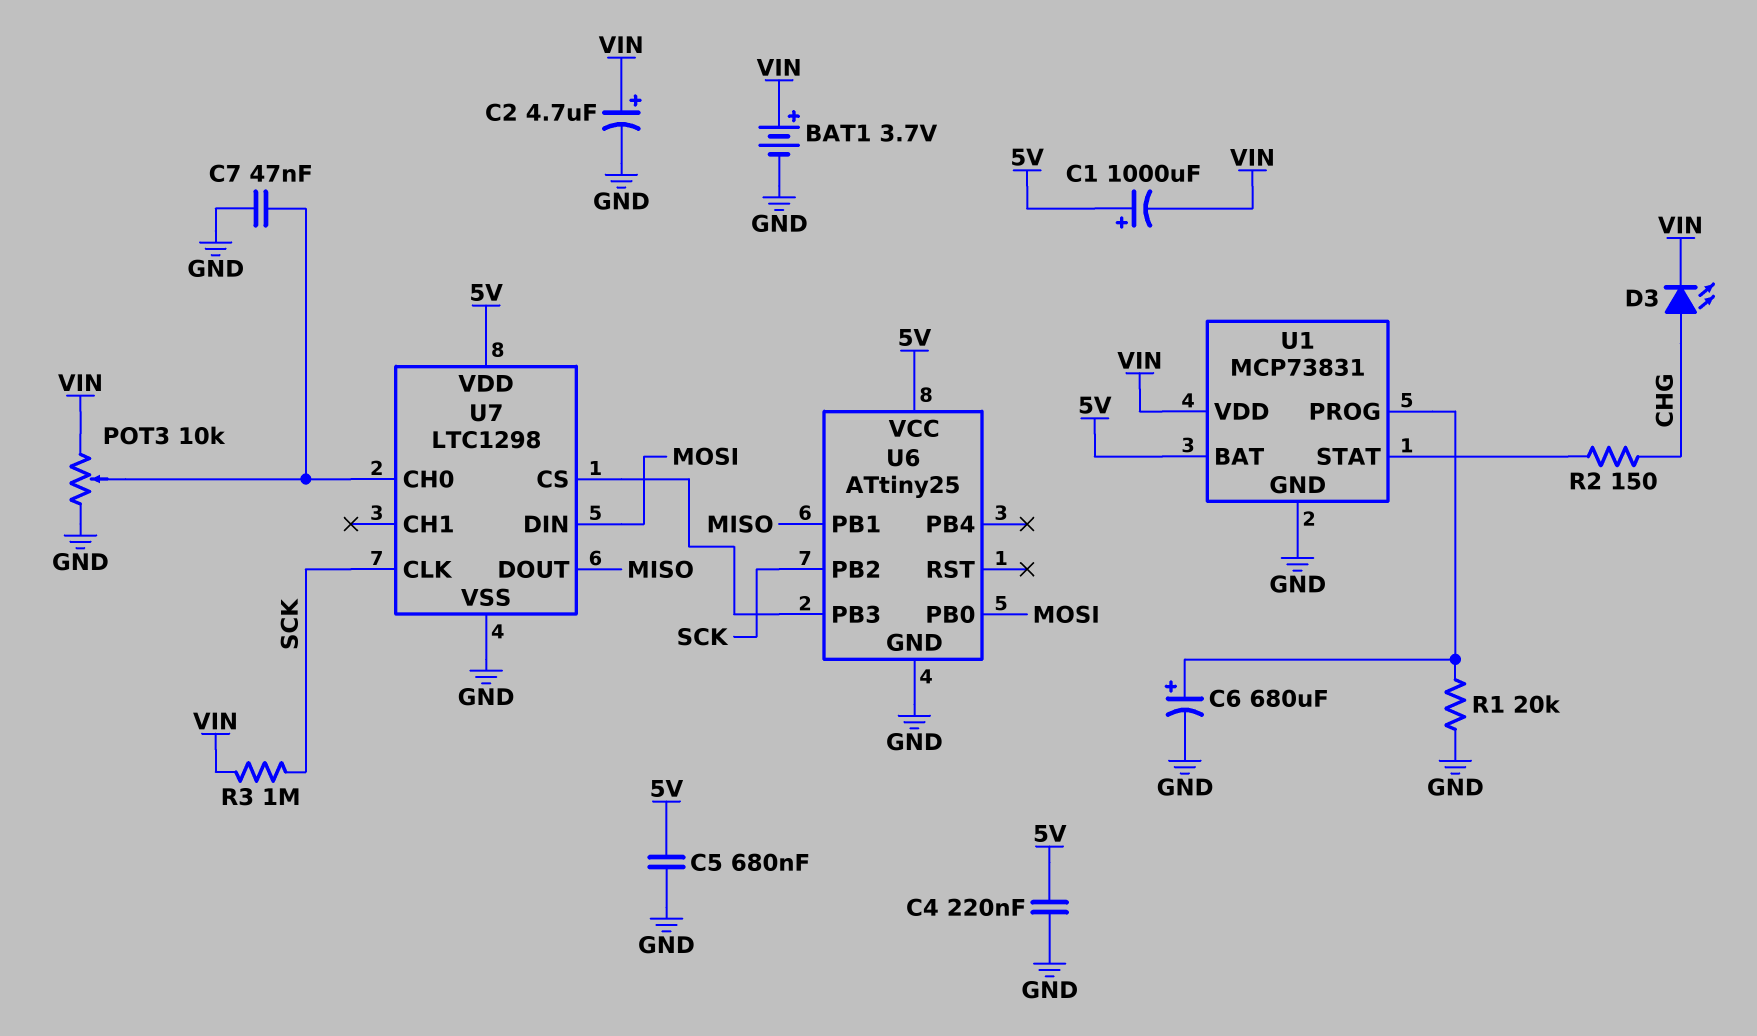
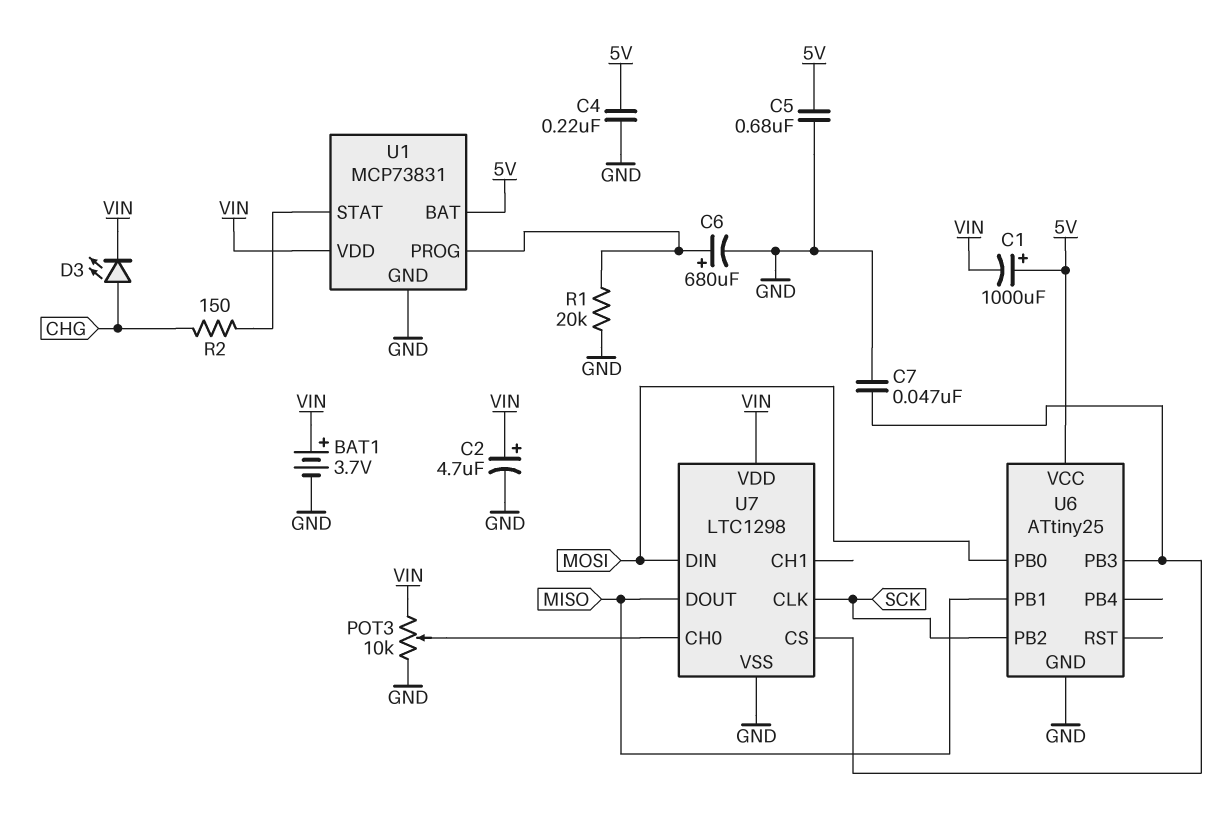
C7: 47nF (GND, U7/CH0) -> 47nF (GND, U6/PB3)
R3: 1M (SCK, VIN) -> none
U7 pin VDD: 5V -> VIN

